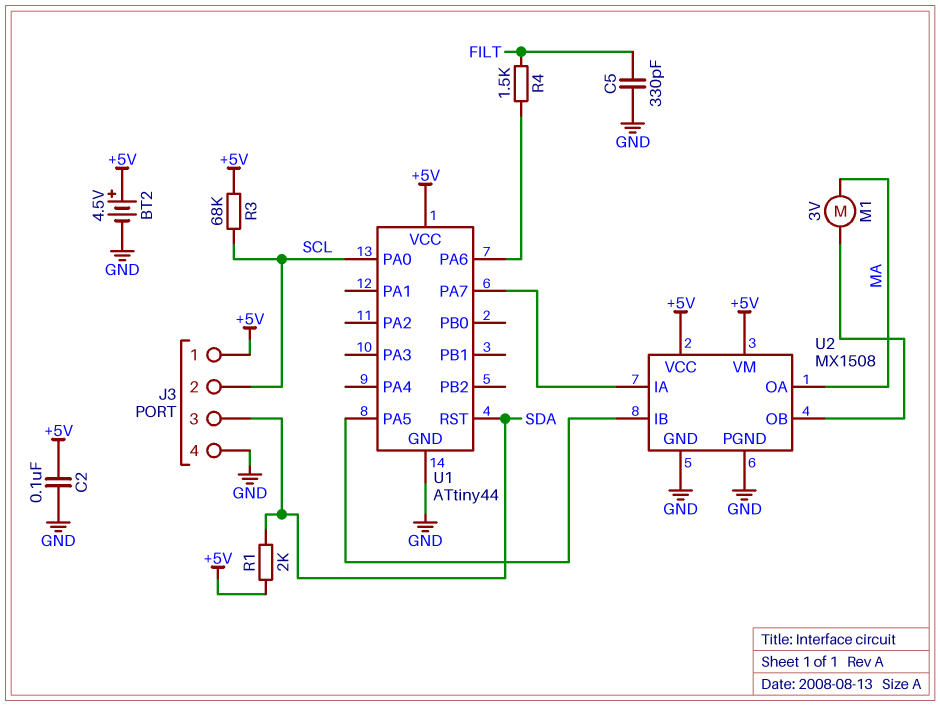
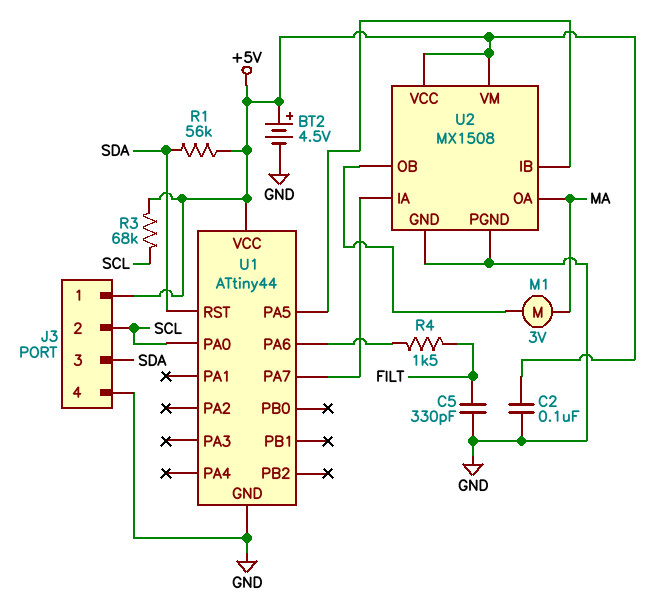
R1: 2k (+5V, SDA) -> 56k (+5V, SDA)

